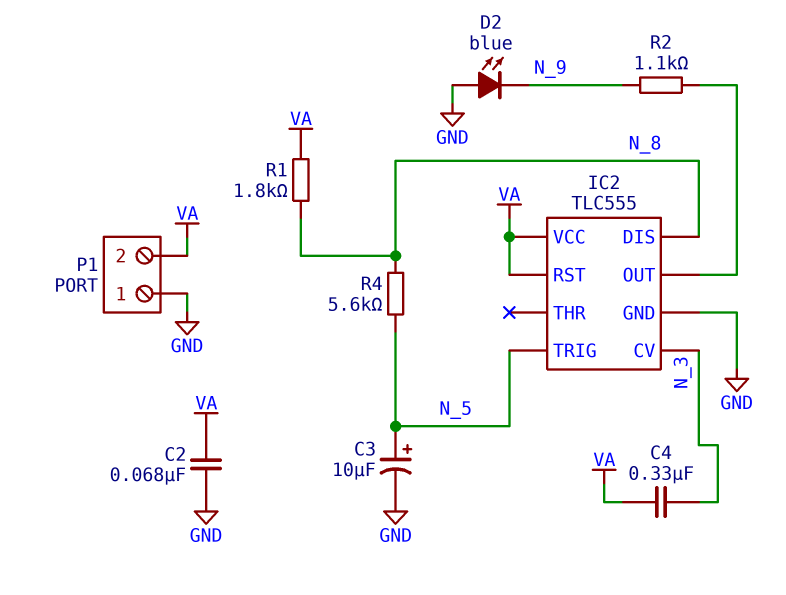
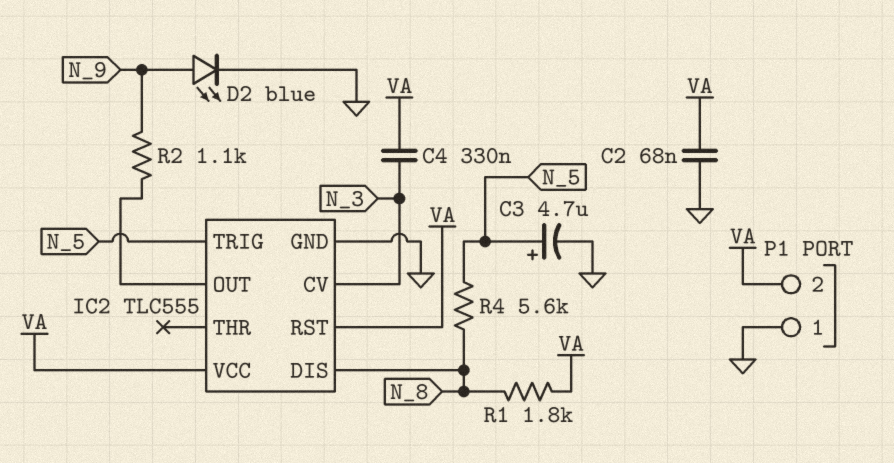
C3: 10uF (plus N_5, minus GND) -> 4.7uF (plus N_5, minus GND)
D2: LED blue (A GND, K N_9) -> LED blue (A N_9, K GND)

